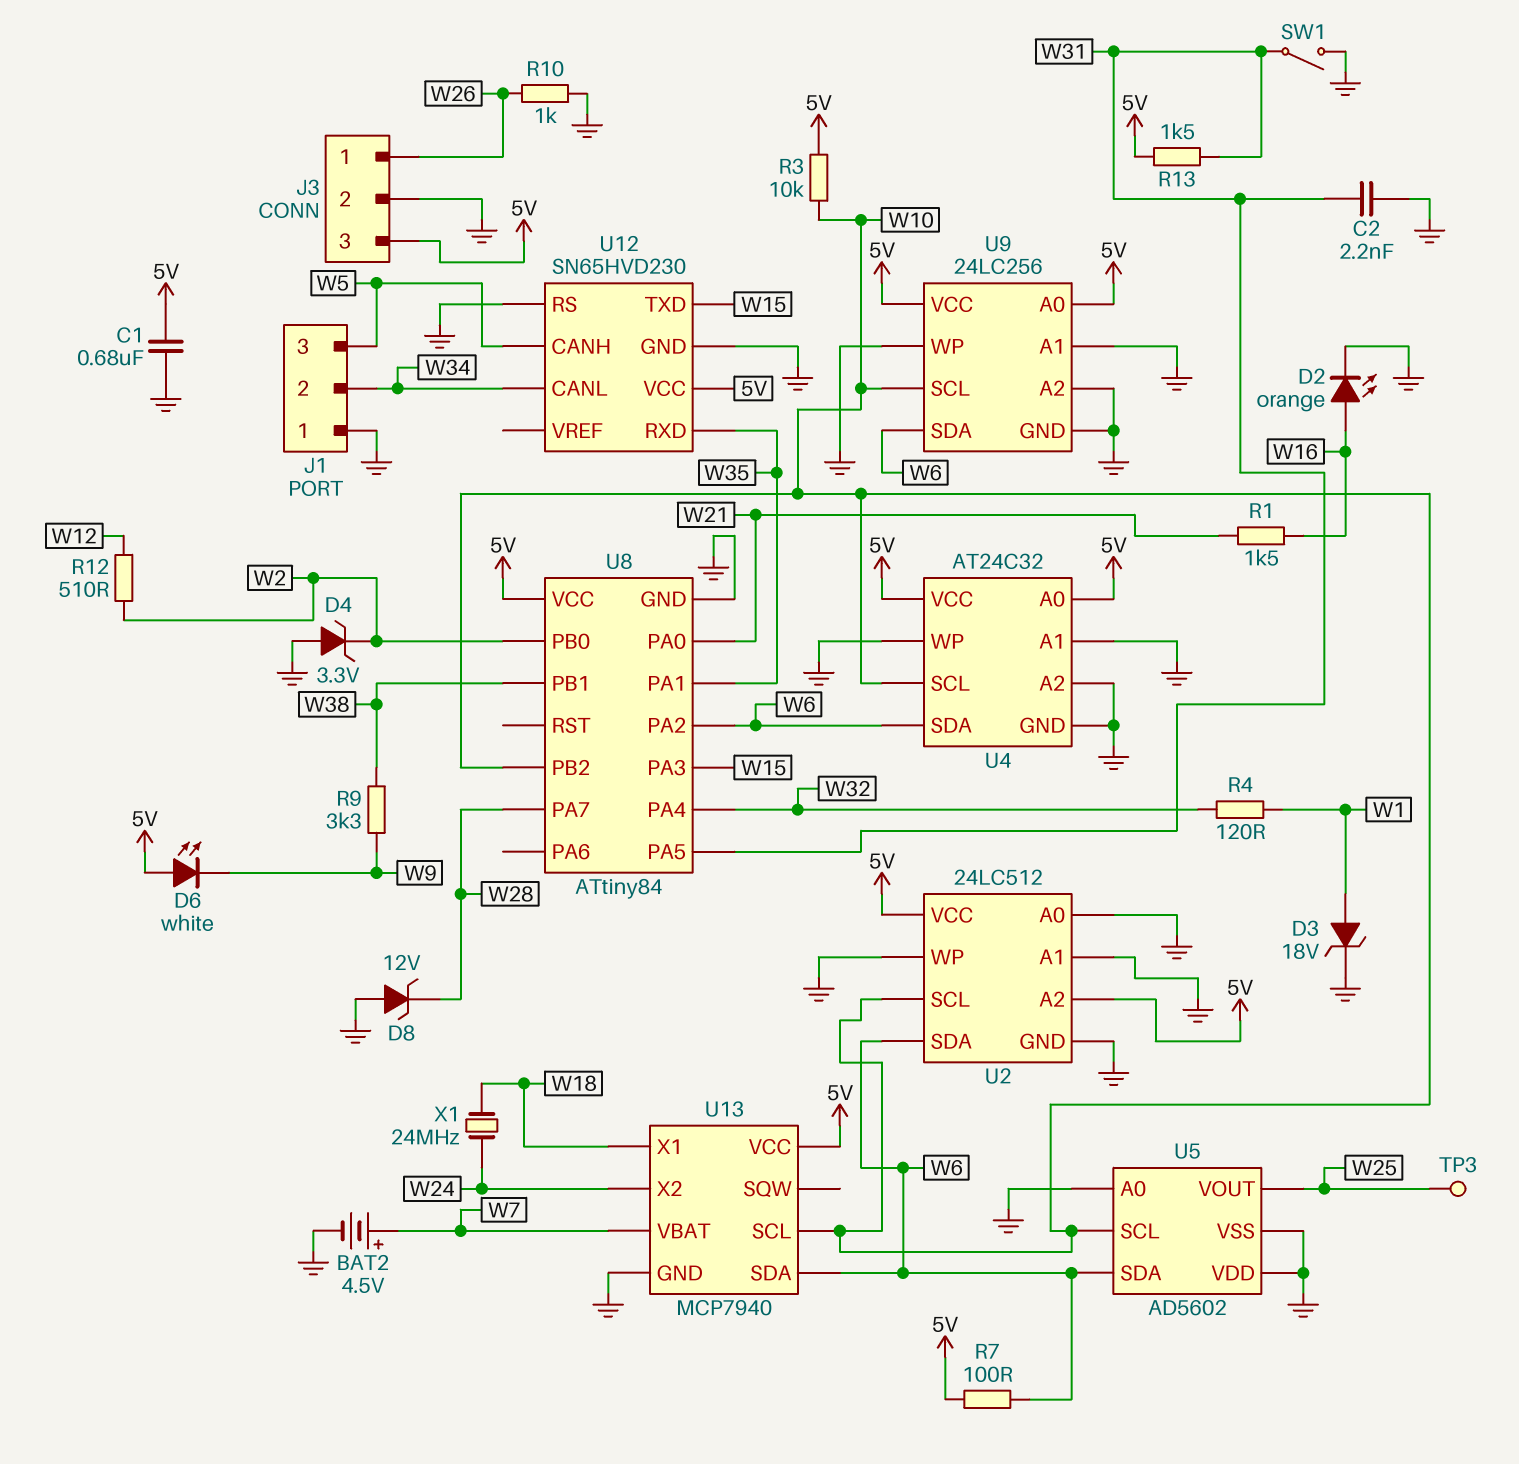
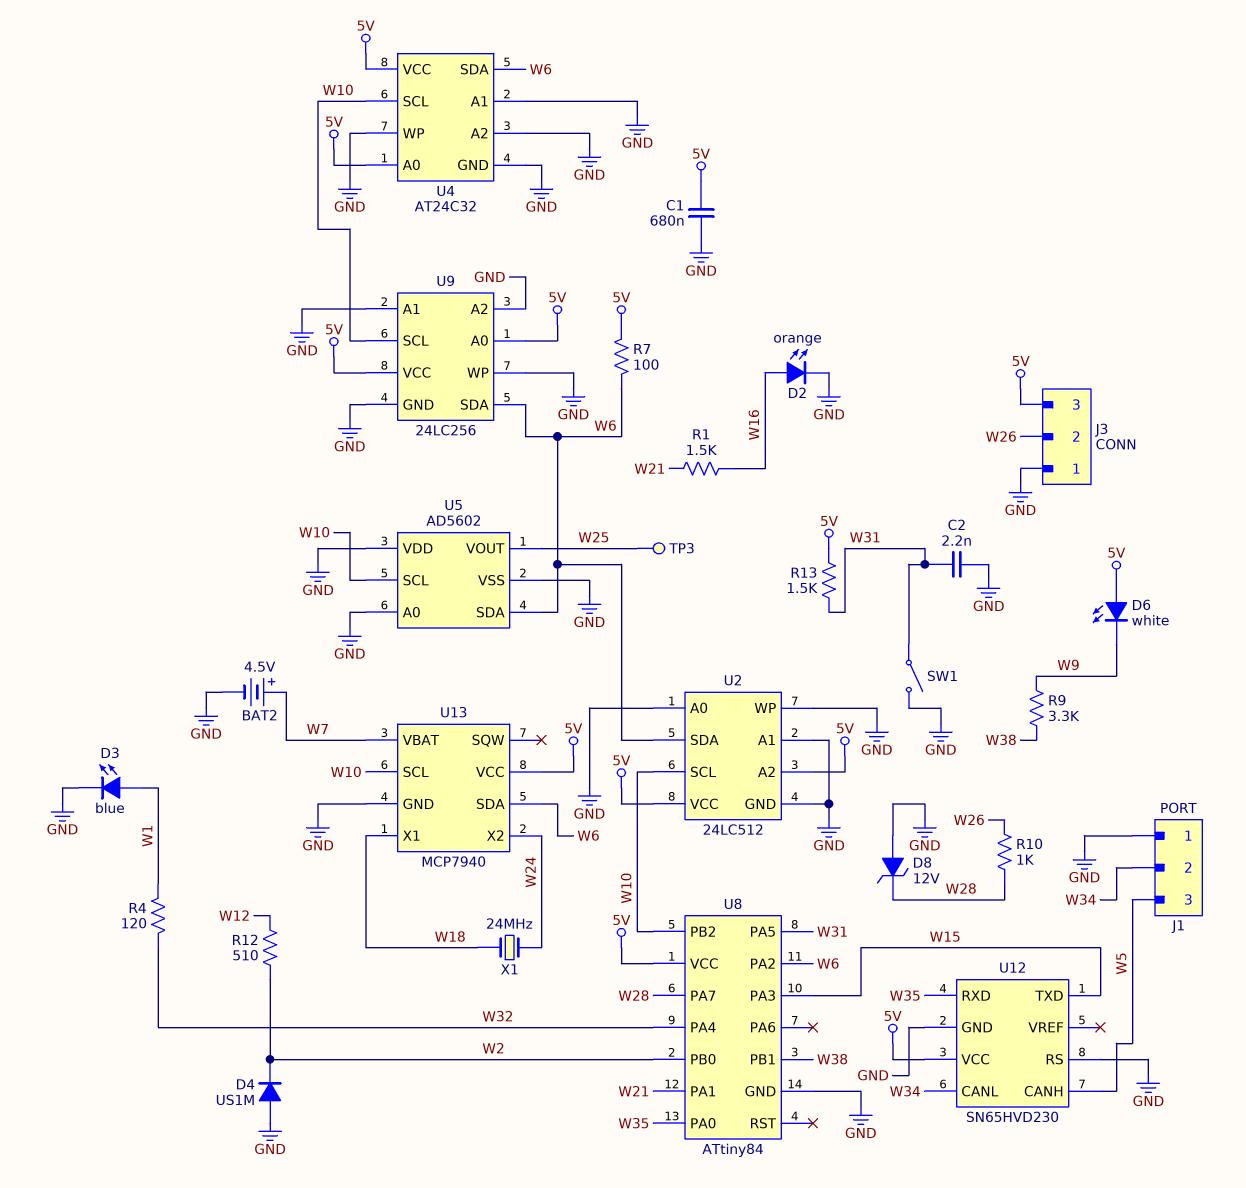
D3: zener 18V (A W1, K GND) -> LED blue (A W1, K GND)
D4: zener 3.3V (A GND, K W2) -> diode US1M (A GND, K W2)
J3 pin 1: W26 -> GND
J3 pin 2: GND -> W26
R3: 10k (5V, W10) -> none
R10: 1k (GND, W26) -> 1k (W26, W28)
U8 pin PA0: W21 -> W35
U8 pin PA1: W35 -> W21

